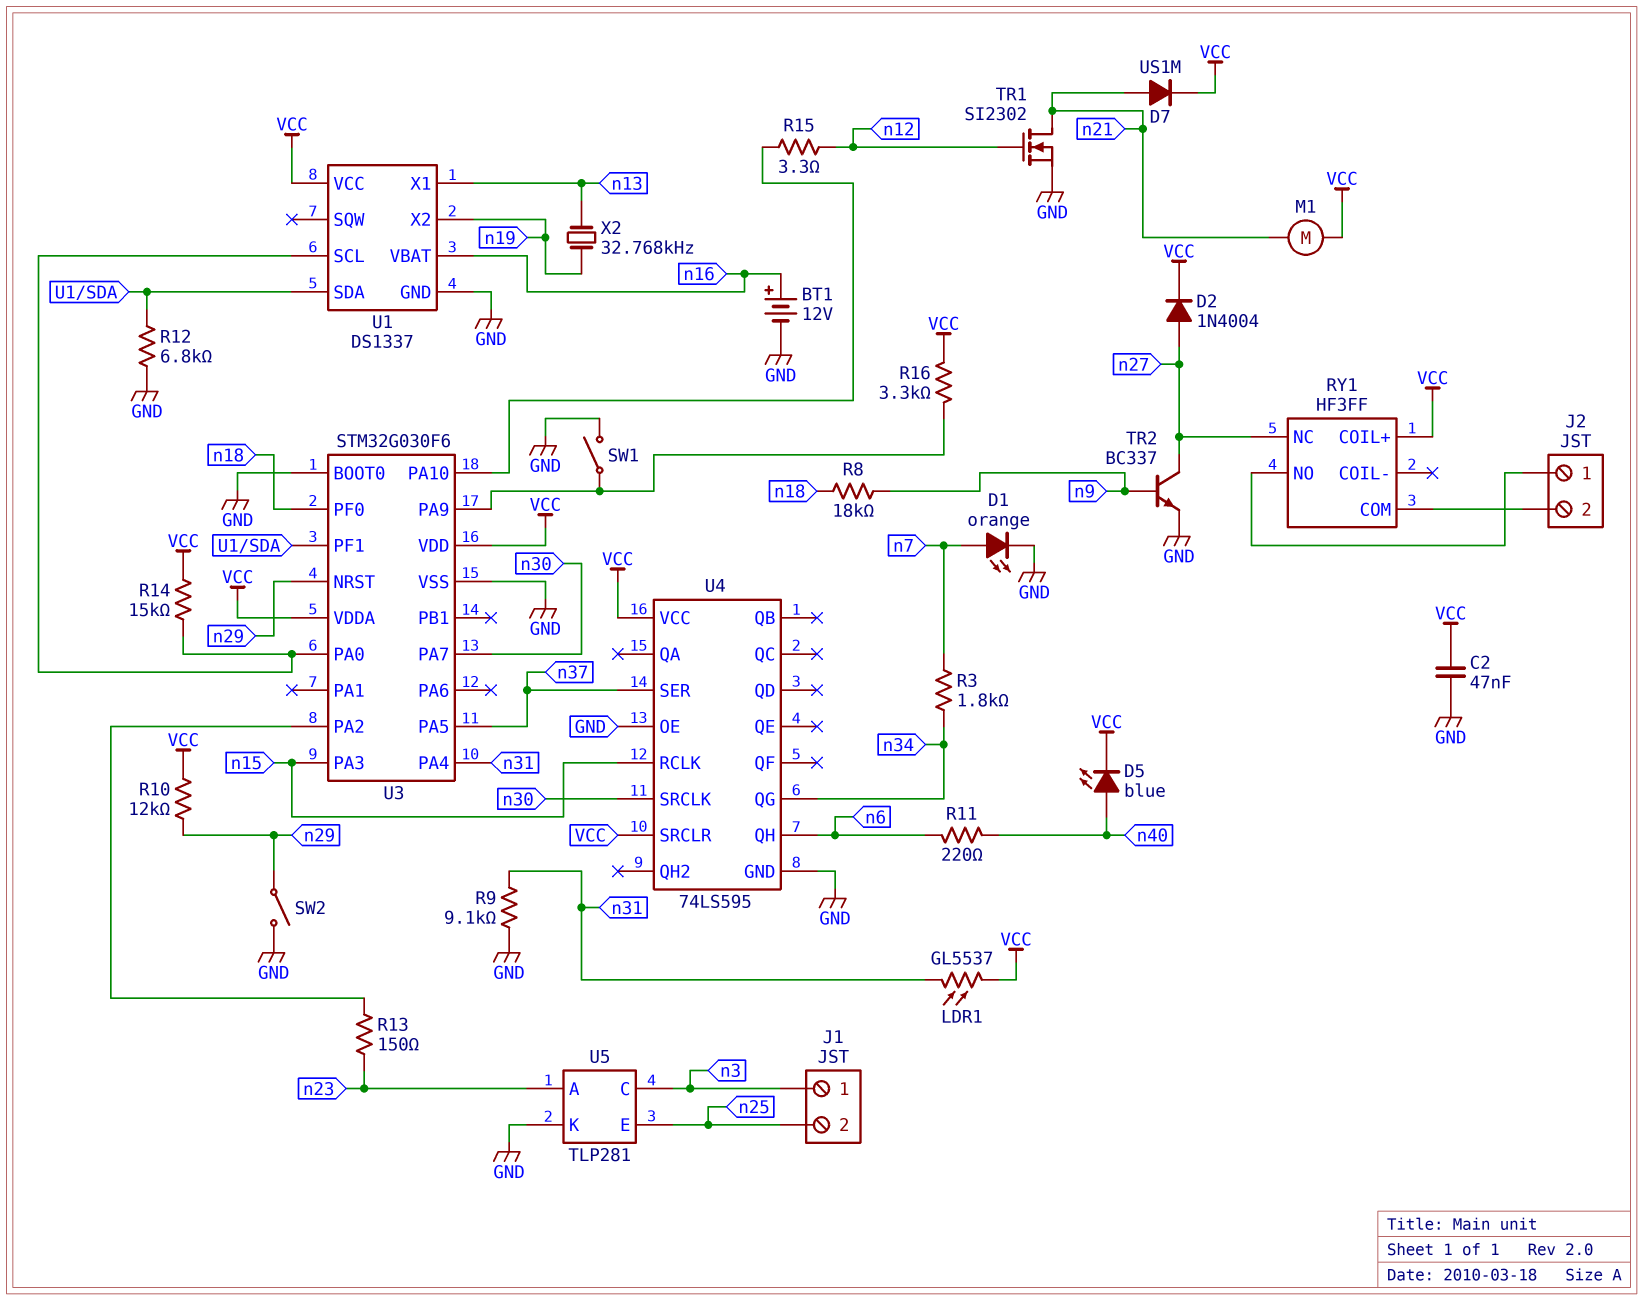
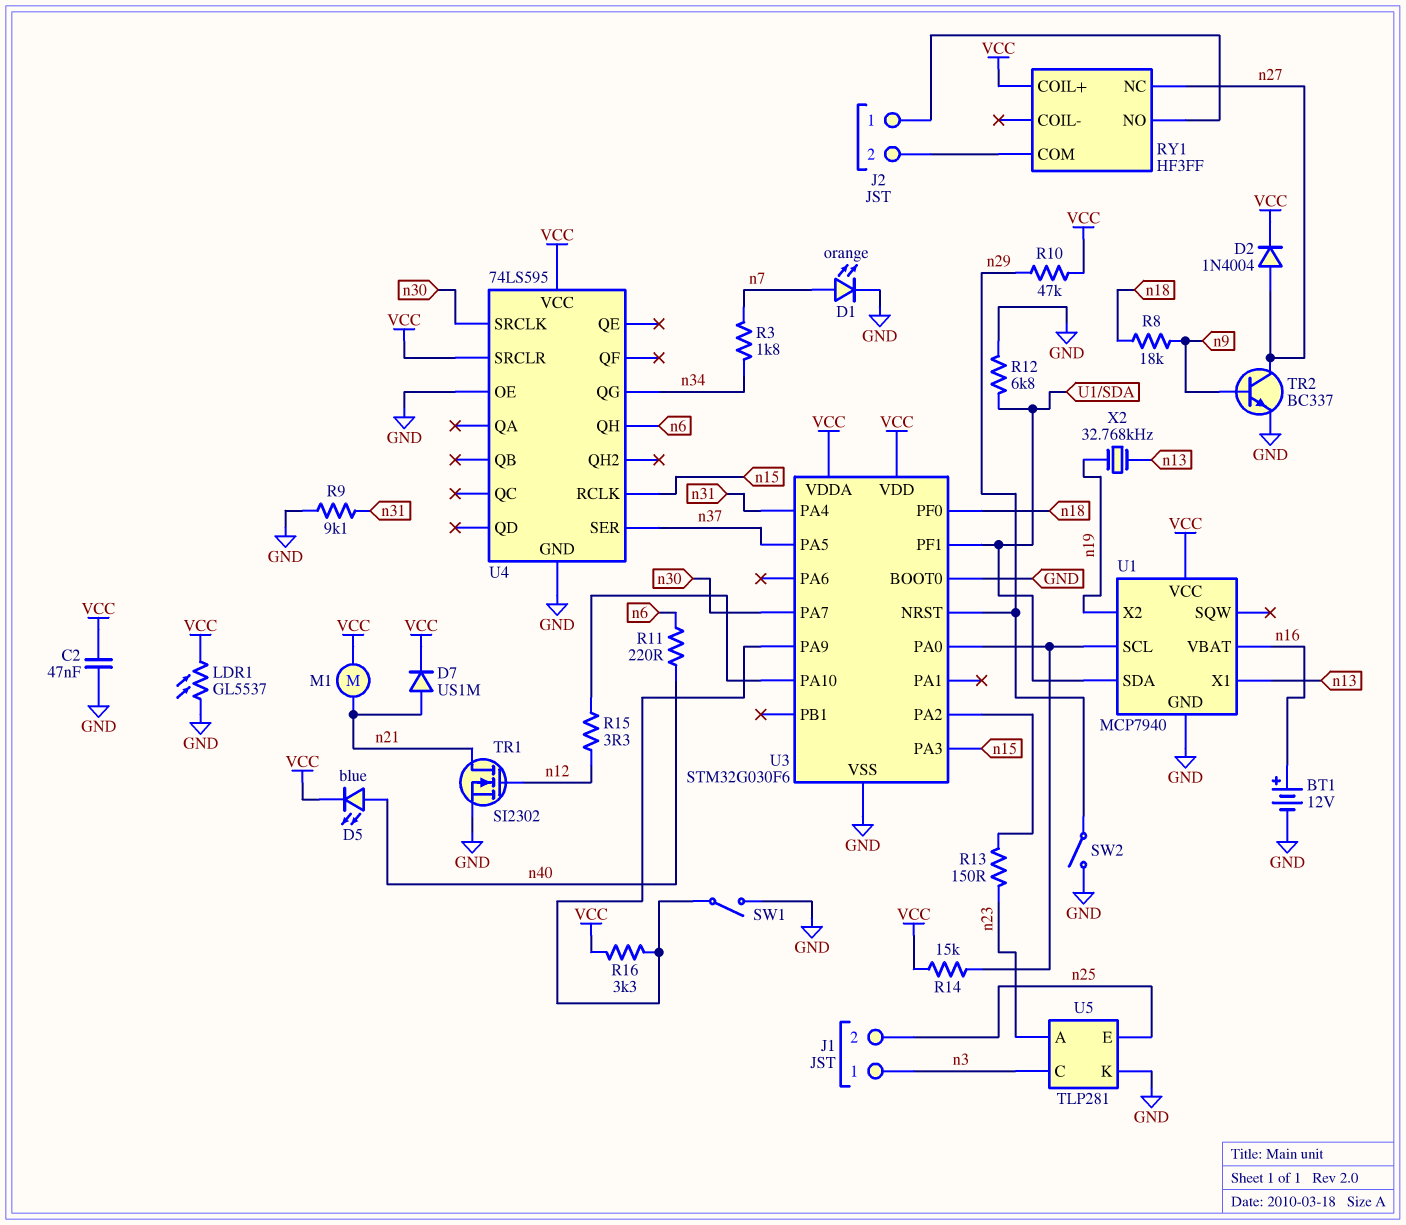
LDR1: GL5537 (VCC, n31) -> GL5537 (GND, VCC)
R10: 12k (VCC, n29) -> 47k (VCC, n29)
U1: DS1337 -> MCP7940

